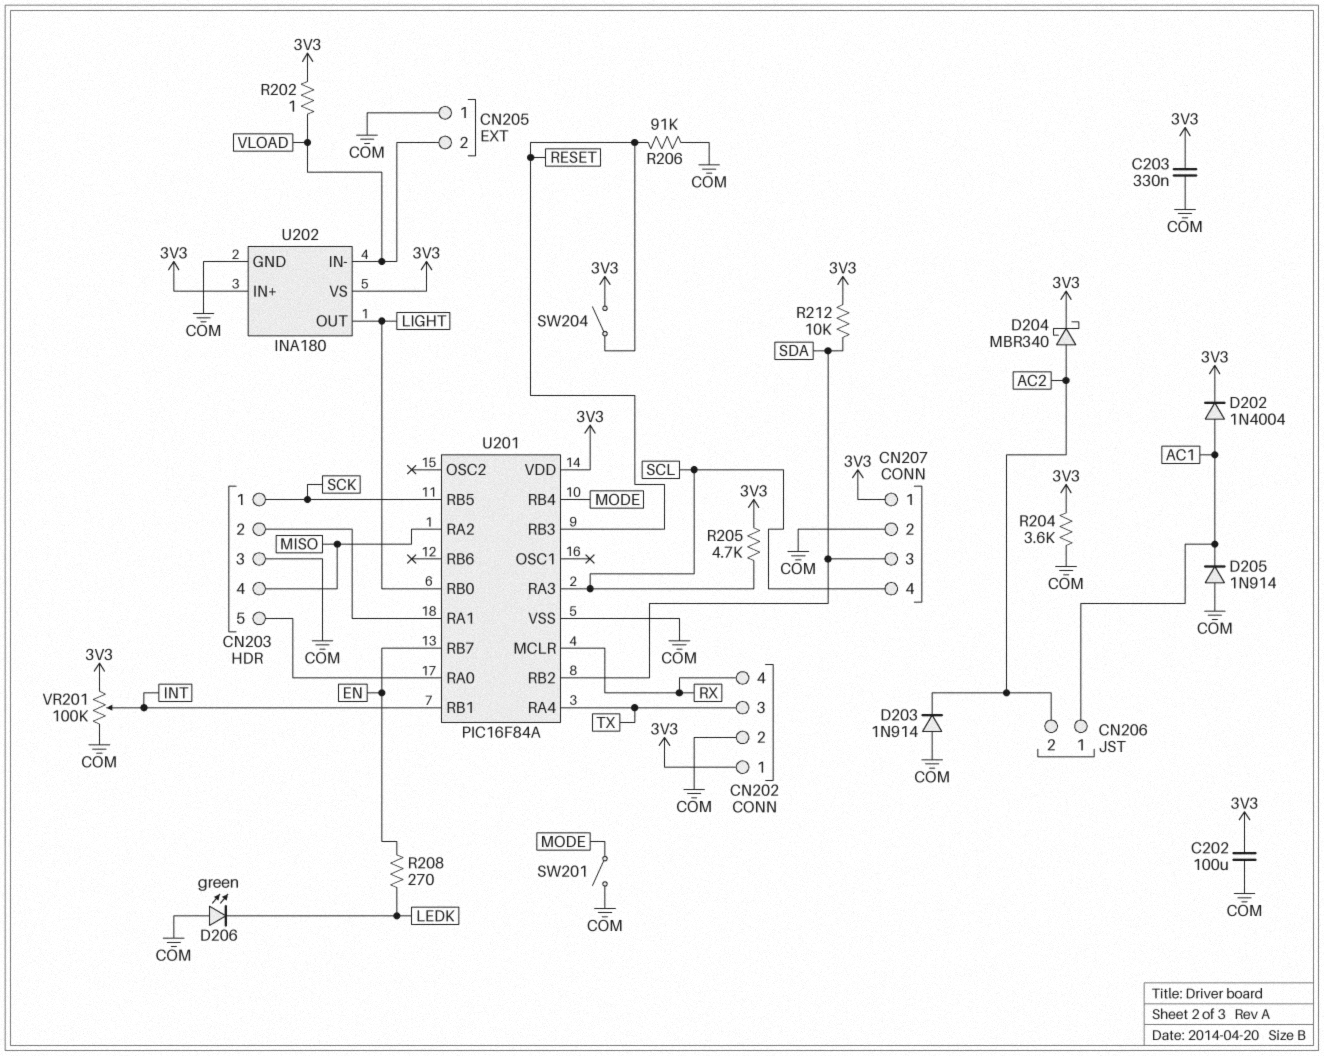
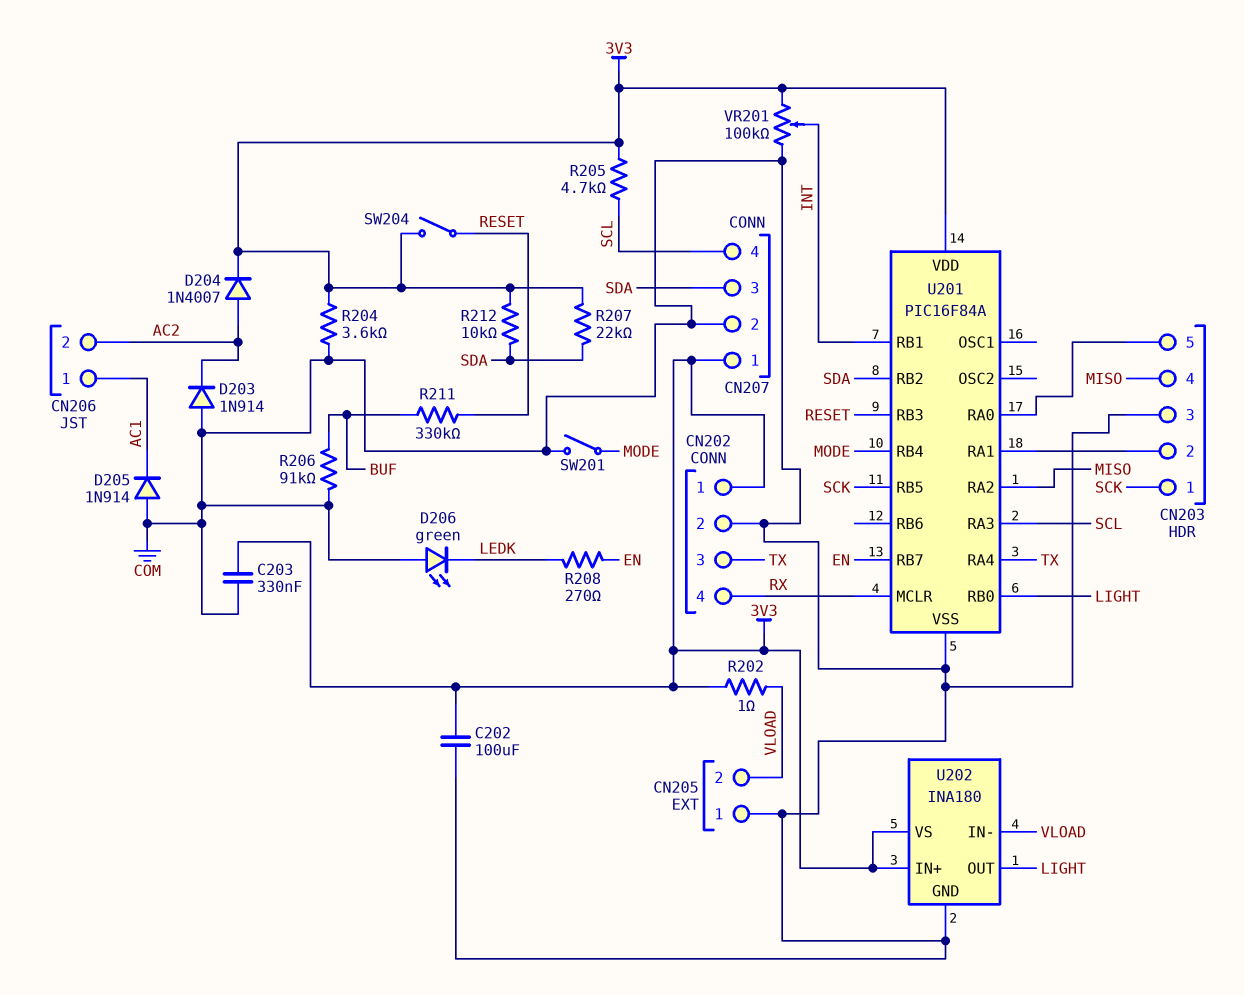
D202: diode 1N4004 (A AC1, K 3V3) -> none
D204: schottky MBR340 (A AC2, K 3V3) -> diode 1N4007 (A AC2, K 3V3)
R206: 91k (COM, RESET) -> 91k (BUF, COM)
R207: none -> 22k (3V3, SDA)
R211: none -> 330k (BUF, RESET)

